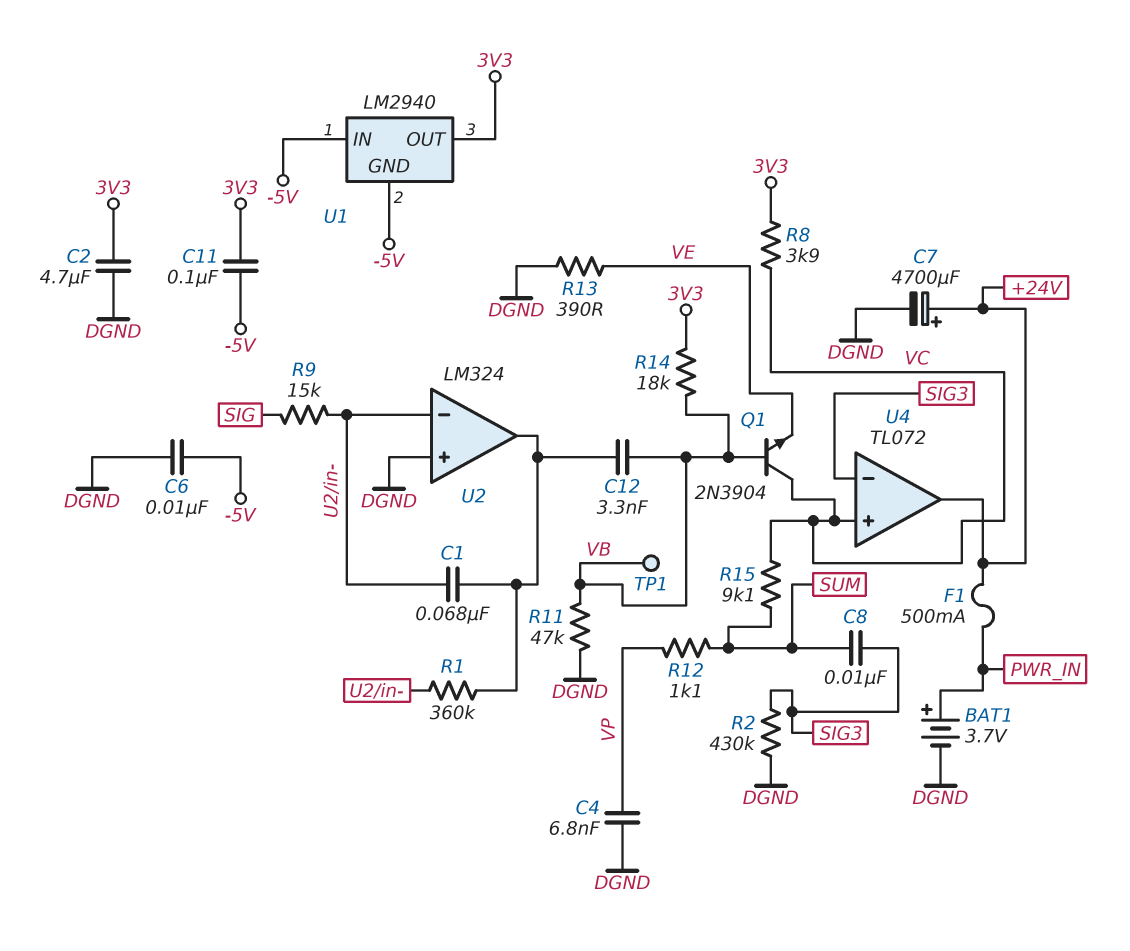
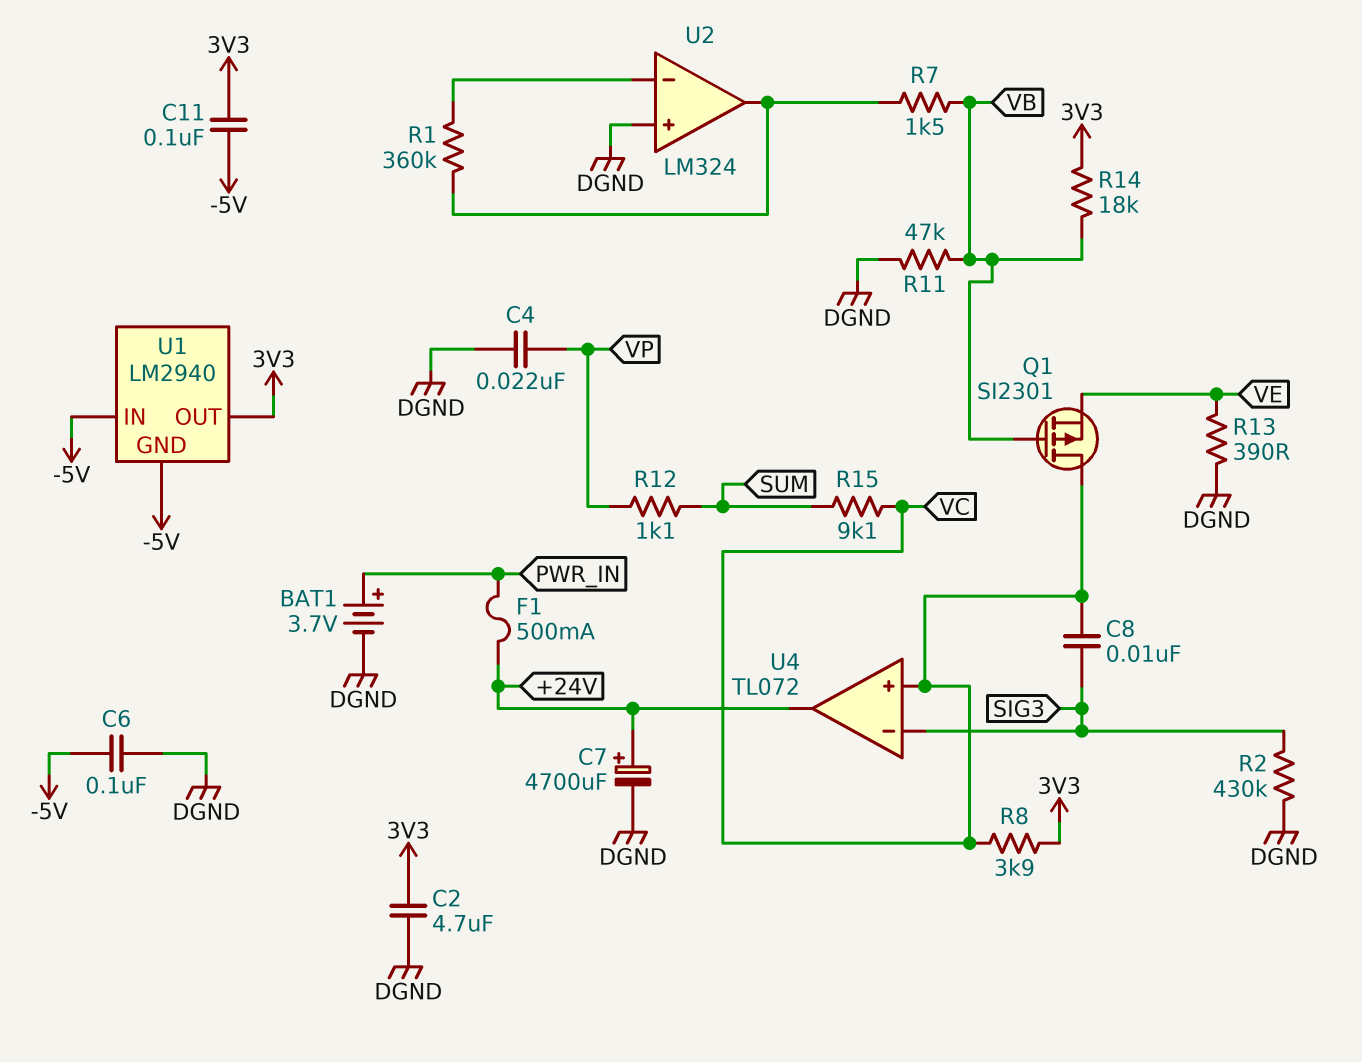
C1: 68nF (U2/in-, U2/out) -> none
C4: 6.8nF (DGND, VP) -> 22nF (DGND, VP)
C6: 10nF (-5V, DGND) -> 100nF (-5V, DGND)
C8: 10nF (SIG3, SUM) -> 10nF (SIG3, VC)
C12: 3.3nF (U2/out, VB) -> none
Q1: NPN 2N3904 (B VB, C VC, E VE) -> PMOS SI2301 (G VB, D VC, S VE)
R7: none -> 1.5k (U2/out, VB)
R9: 15k (SIG, U2/in-) -> none
TP1: test point (VB) -> none

